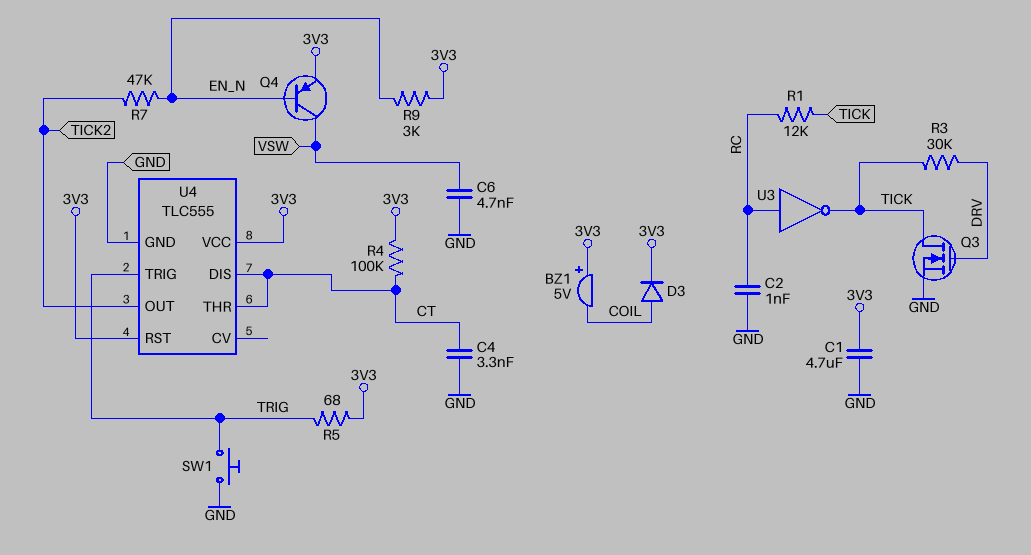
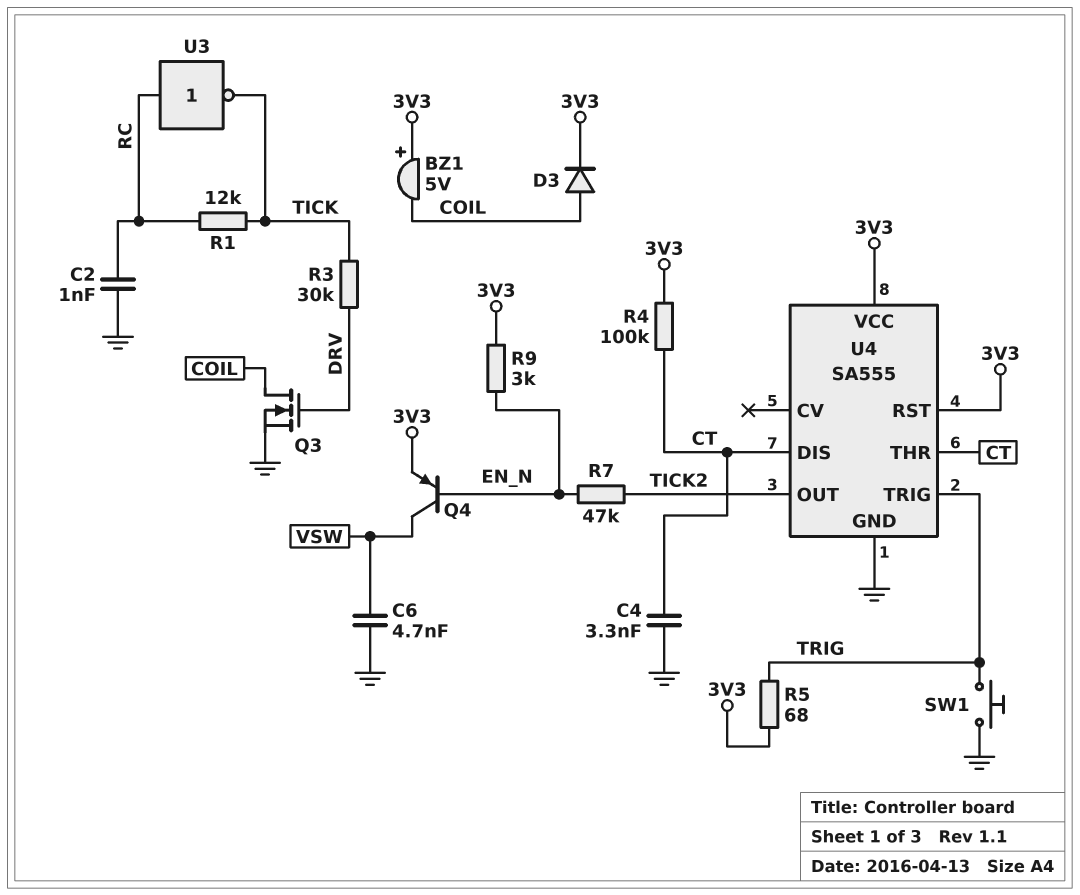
C1: 4.7uF (3V3, GND) -> none
Q3: NMOS (G DRV, D TICK, S GND) -> NMOS (G DRV, D COIL, S GND)
U4: TLC555 -> SA555

